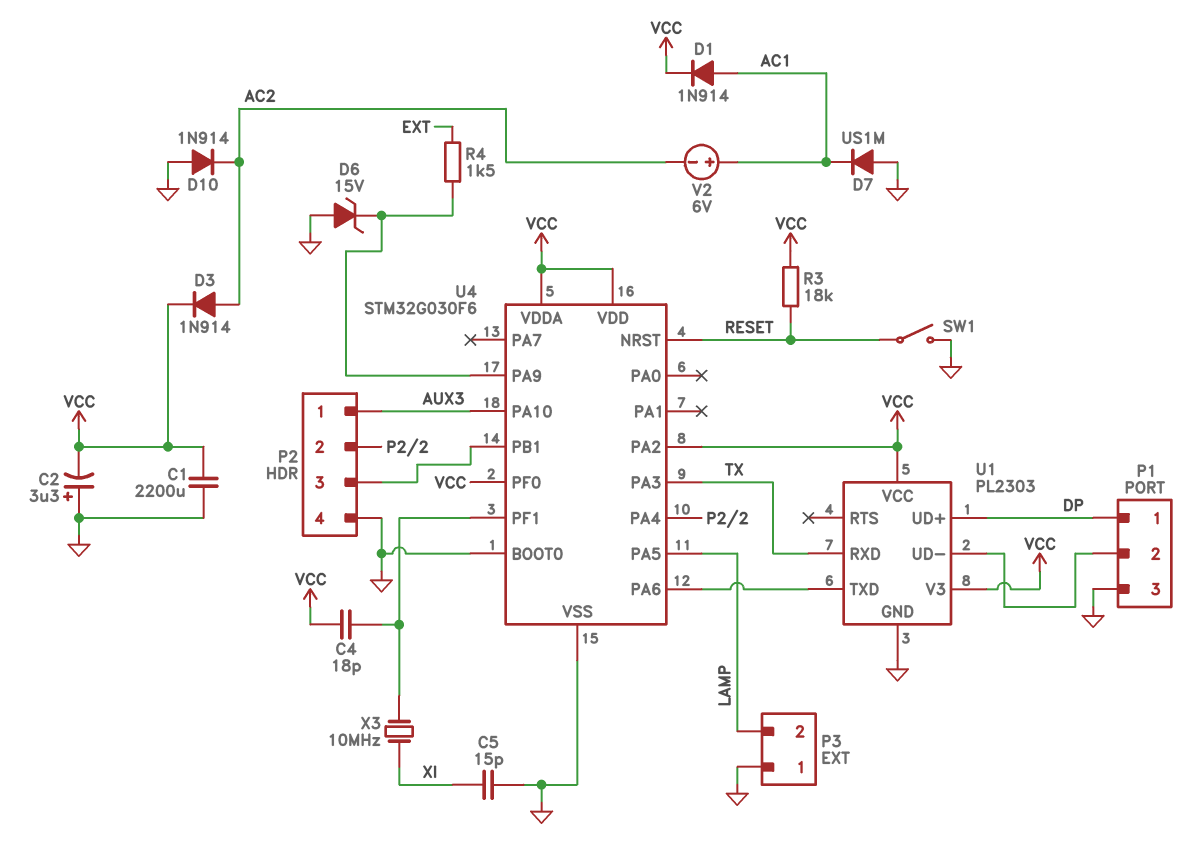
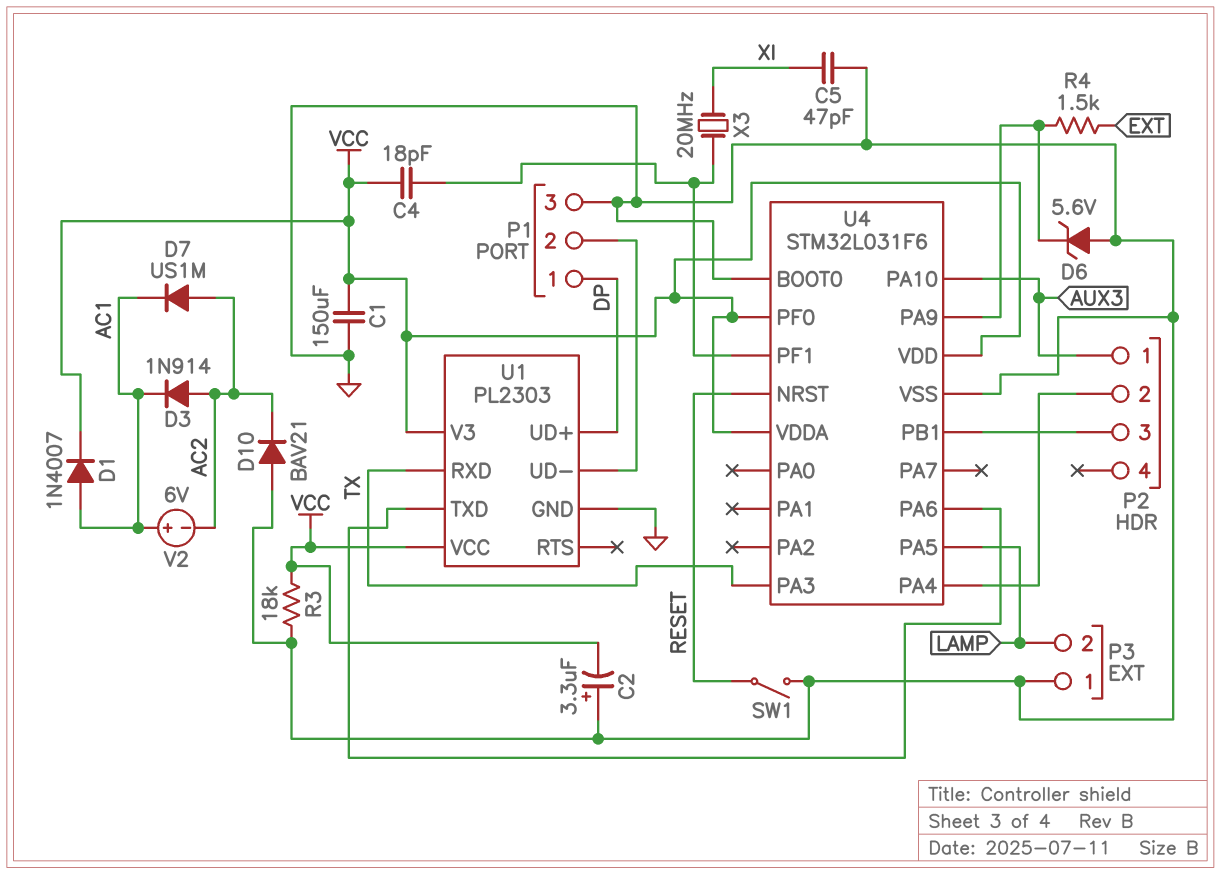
C1: 2200uF (GND, VCC) -> 150uF (GND, VCC)
C5: 15pF (GND, XI) -> 47pF (GND, XI)
D1: diode 1N914 (A AC1, K VCC) -> diode 1N4007 (A AC1, K VCC)
D3: diode 1N914 (A AC2, K VCC) -> diode 1N914 (A AC2, K AC1)
D6: zener 15V (A GND, K U4/PA9) -> zener 5.6V (A GND, K U4/PA9)
D7: diode US1M (A GND, K AC1) -> diode US1M (A AC2, K AC1)
D10: diode 1N914 (A GND, K AC2) -> diode BAV21 (A GND, K AC2)
P2 pin 4: GND -> none
R3: 18k (RESET, VCC) -> 18k (GND, VCC)
U4: STM32G030F6 -> STM32L031F6
U4 pin PA2: VCC -> none
X3: 10MHz (U4/PF1, XI) -> 20MHz (U4/PF1, XI)

